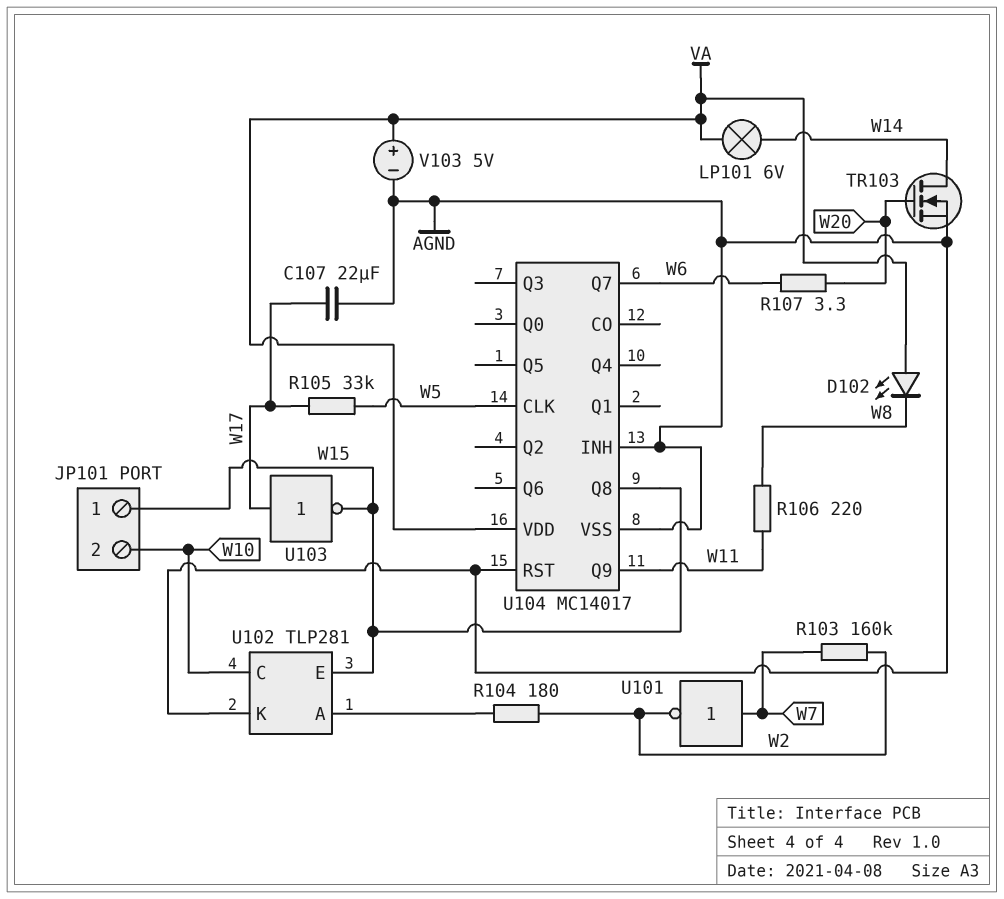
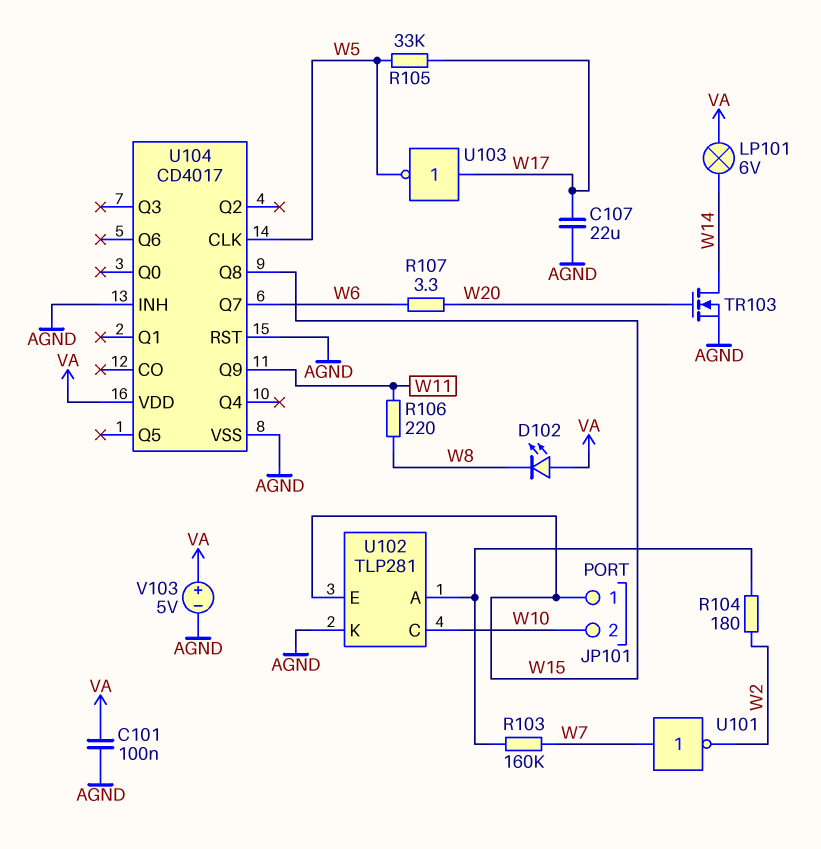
C101: none -> 100nF (AGND, VA)
R103: 160k (W2, W7) -> 160k (U102/A, W7)
U103: NOT (in W17, out W15) -> NOT (in W17, out W5)
U104: MC14017 -> CD4017

